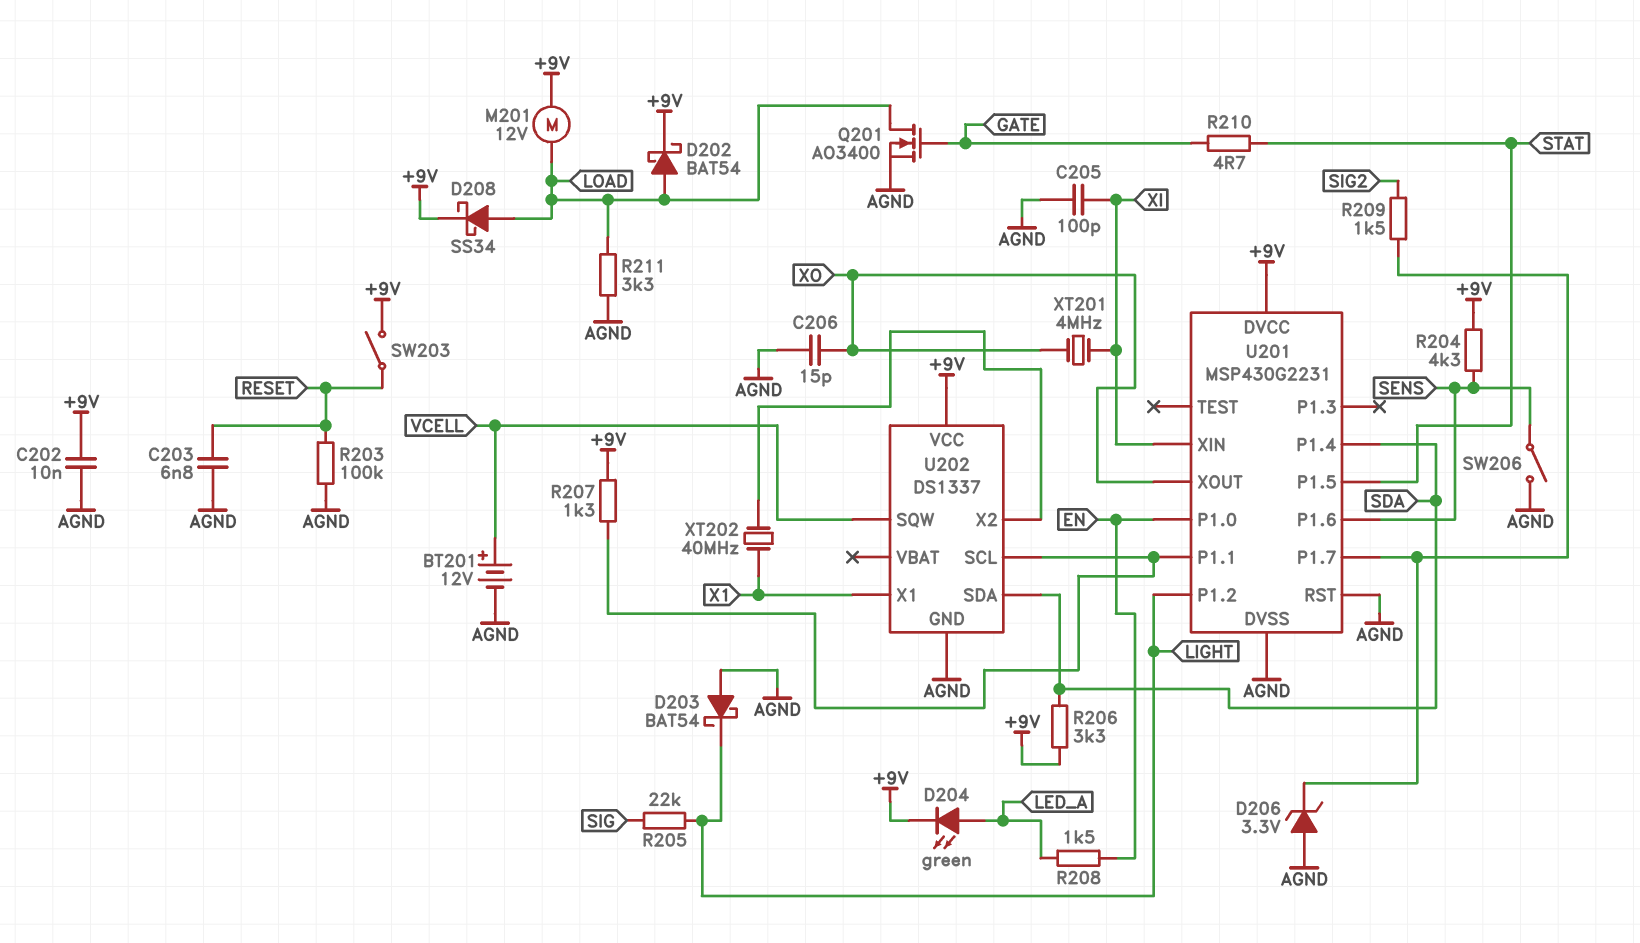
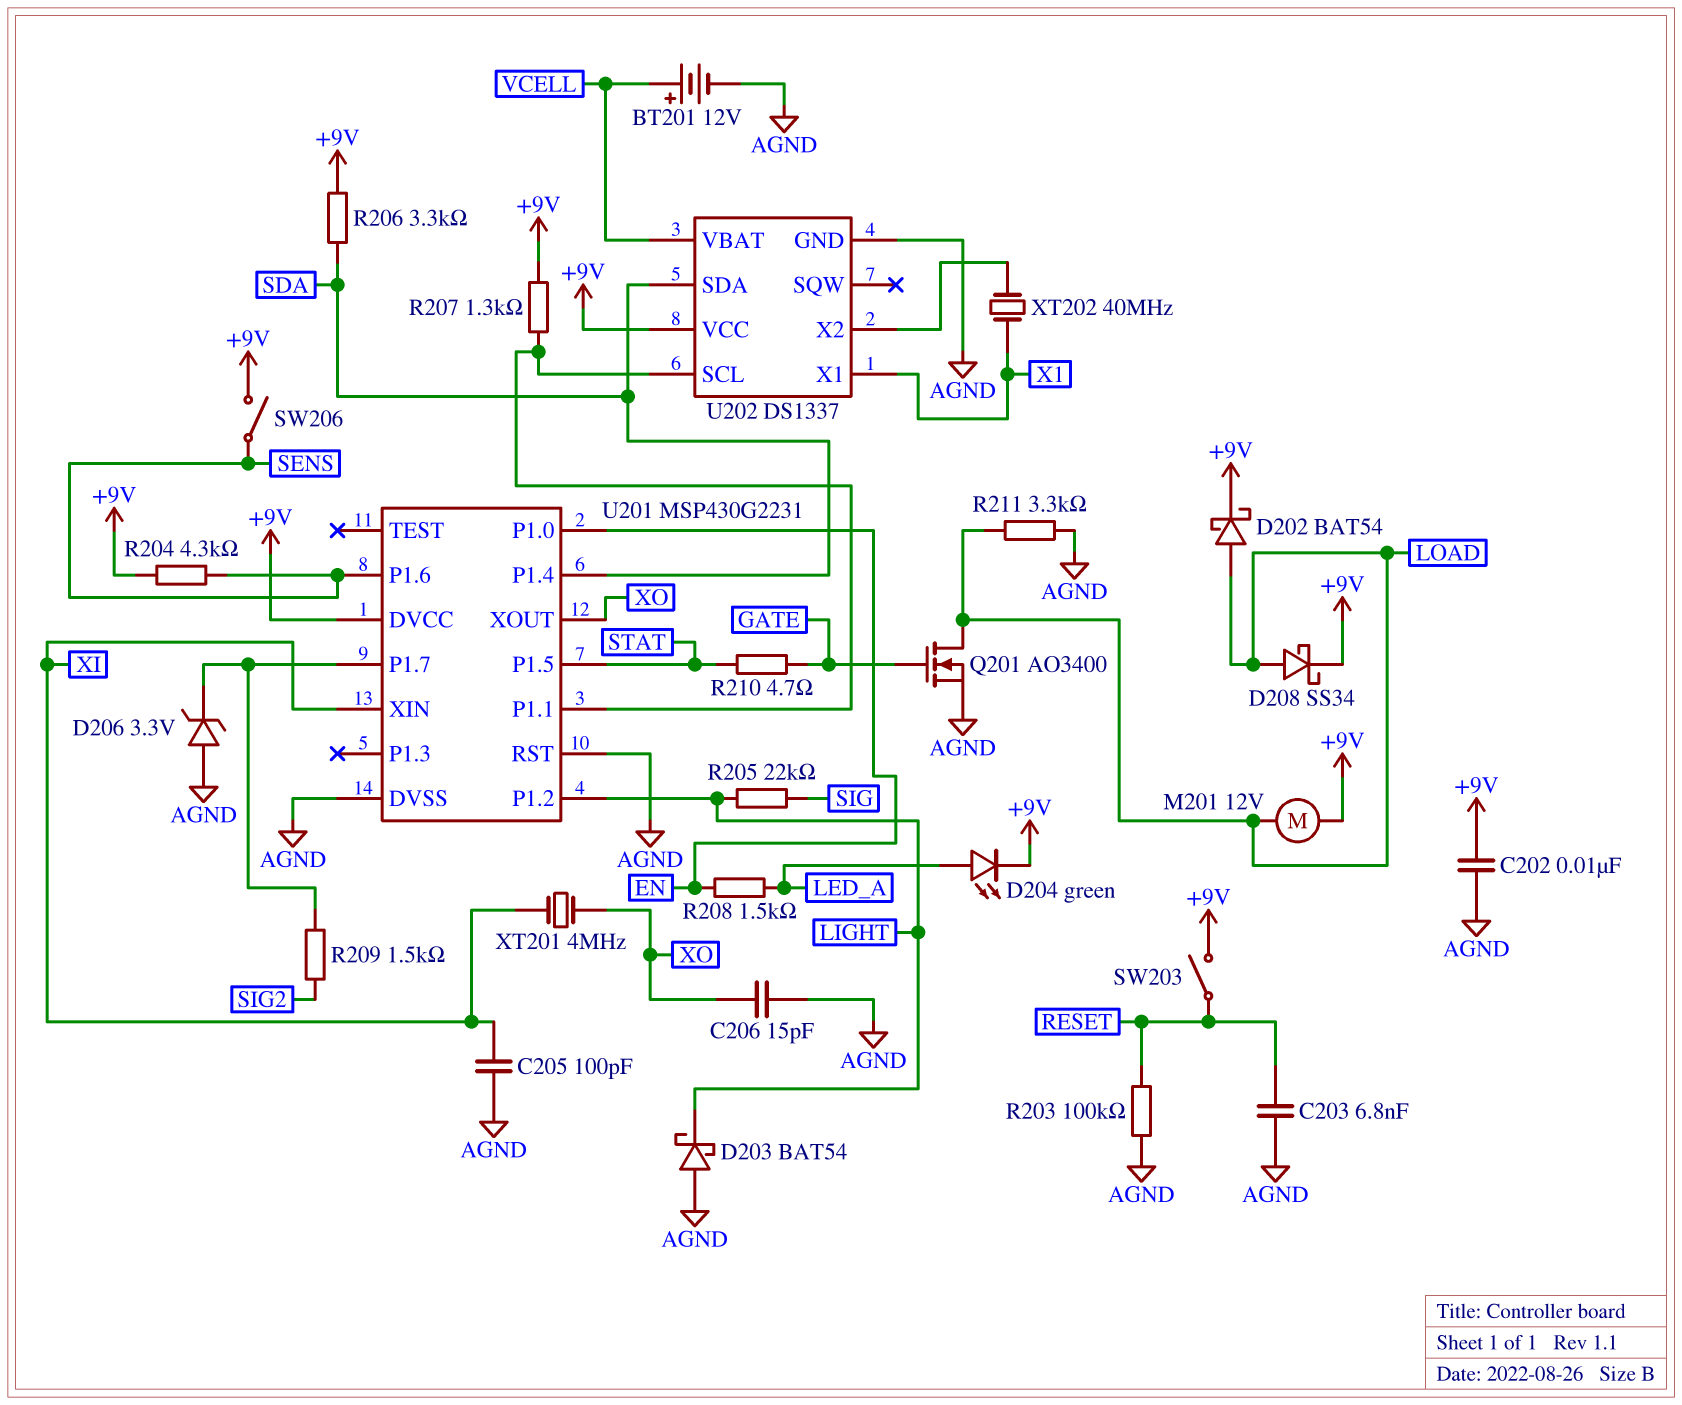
SW206: switch (AGND, SENS) -> switch (+9V, SENS)
U202 pin SQW: VCELL -> none
U202 pin VBAT: none -> VCELL

